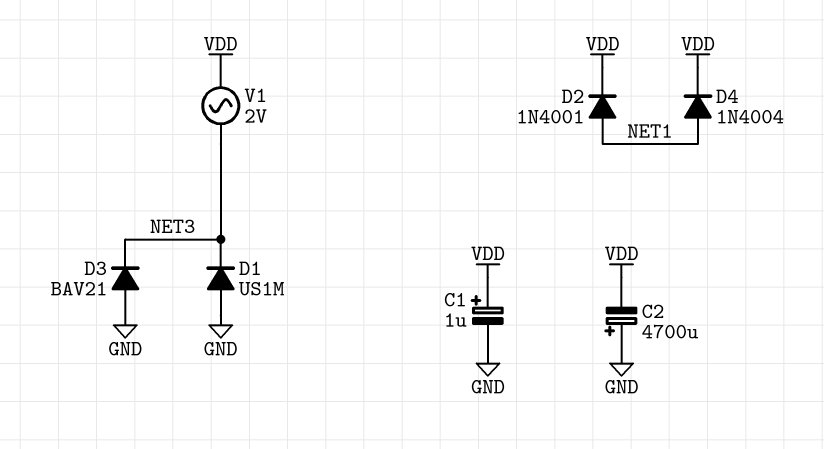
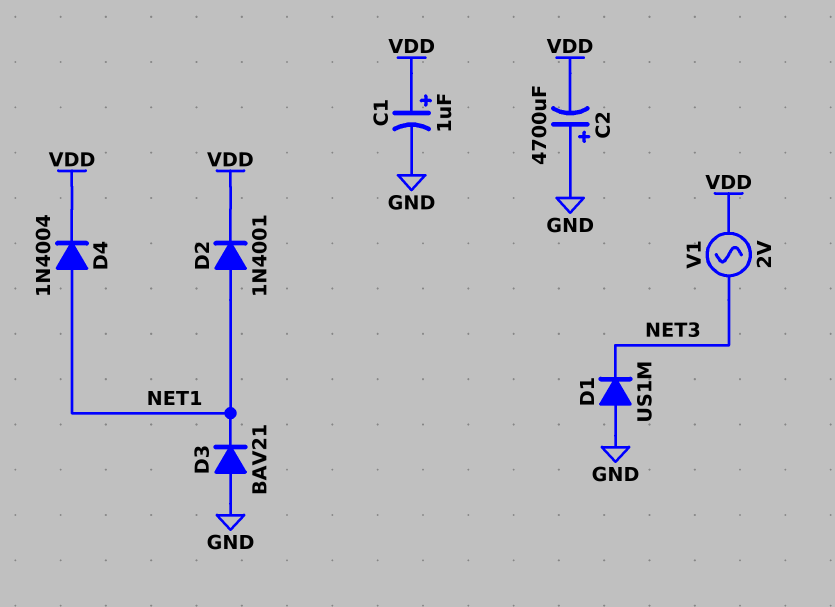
D3: diode BAV21 (A GND, K NET3) -> diode BAV21 (A GND, K NET1)

